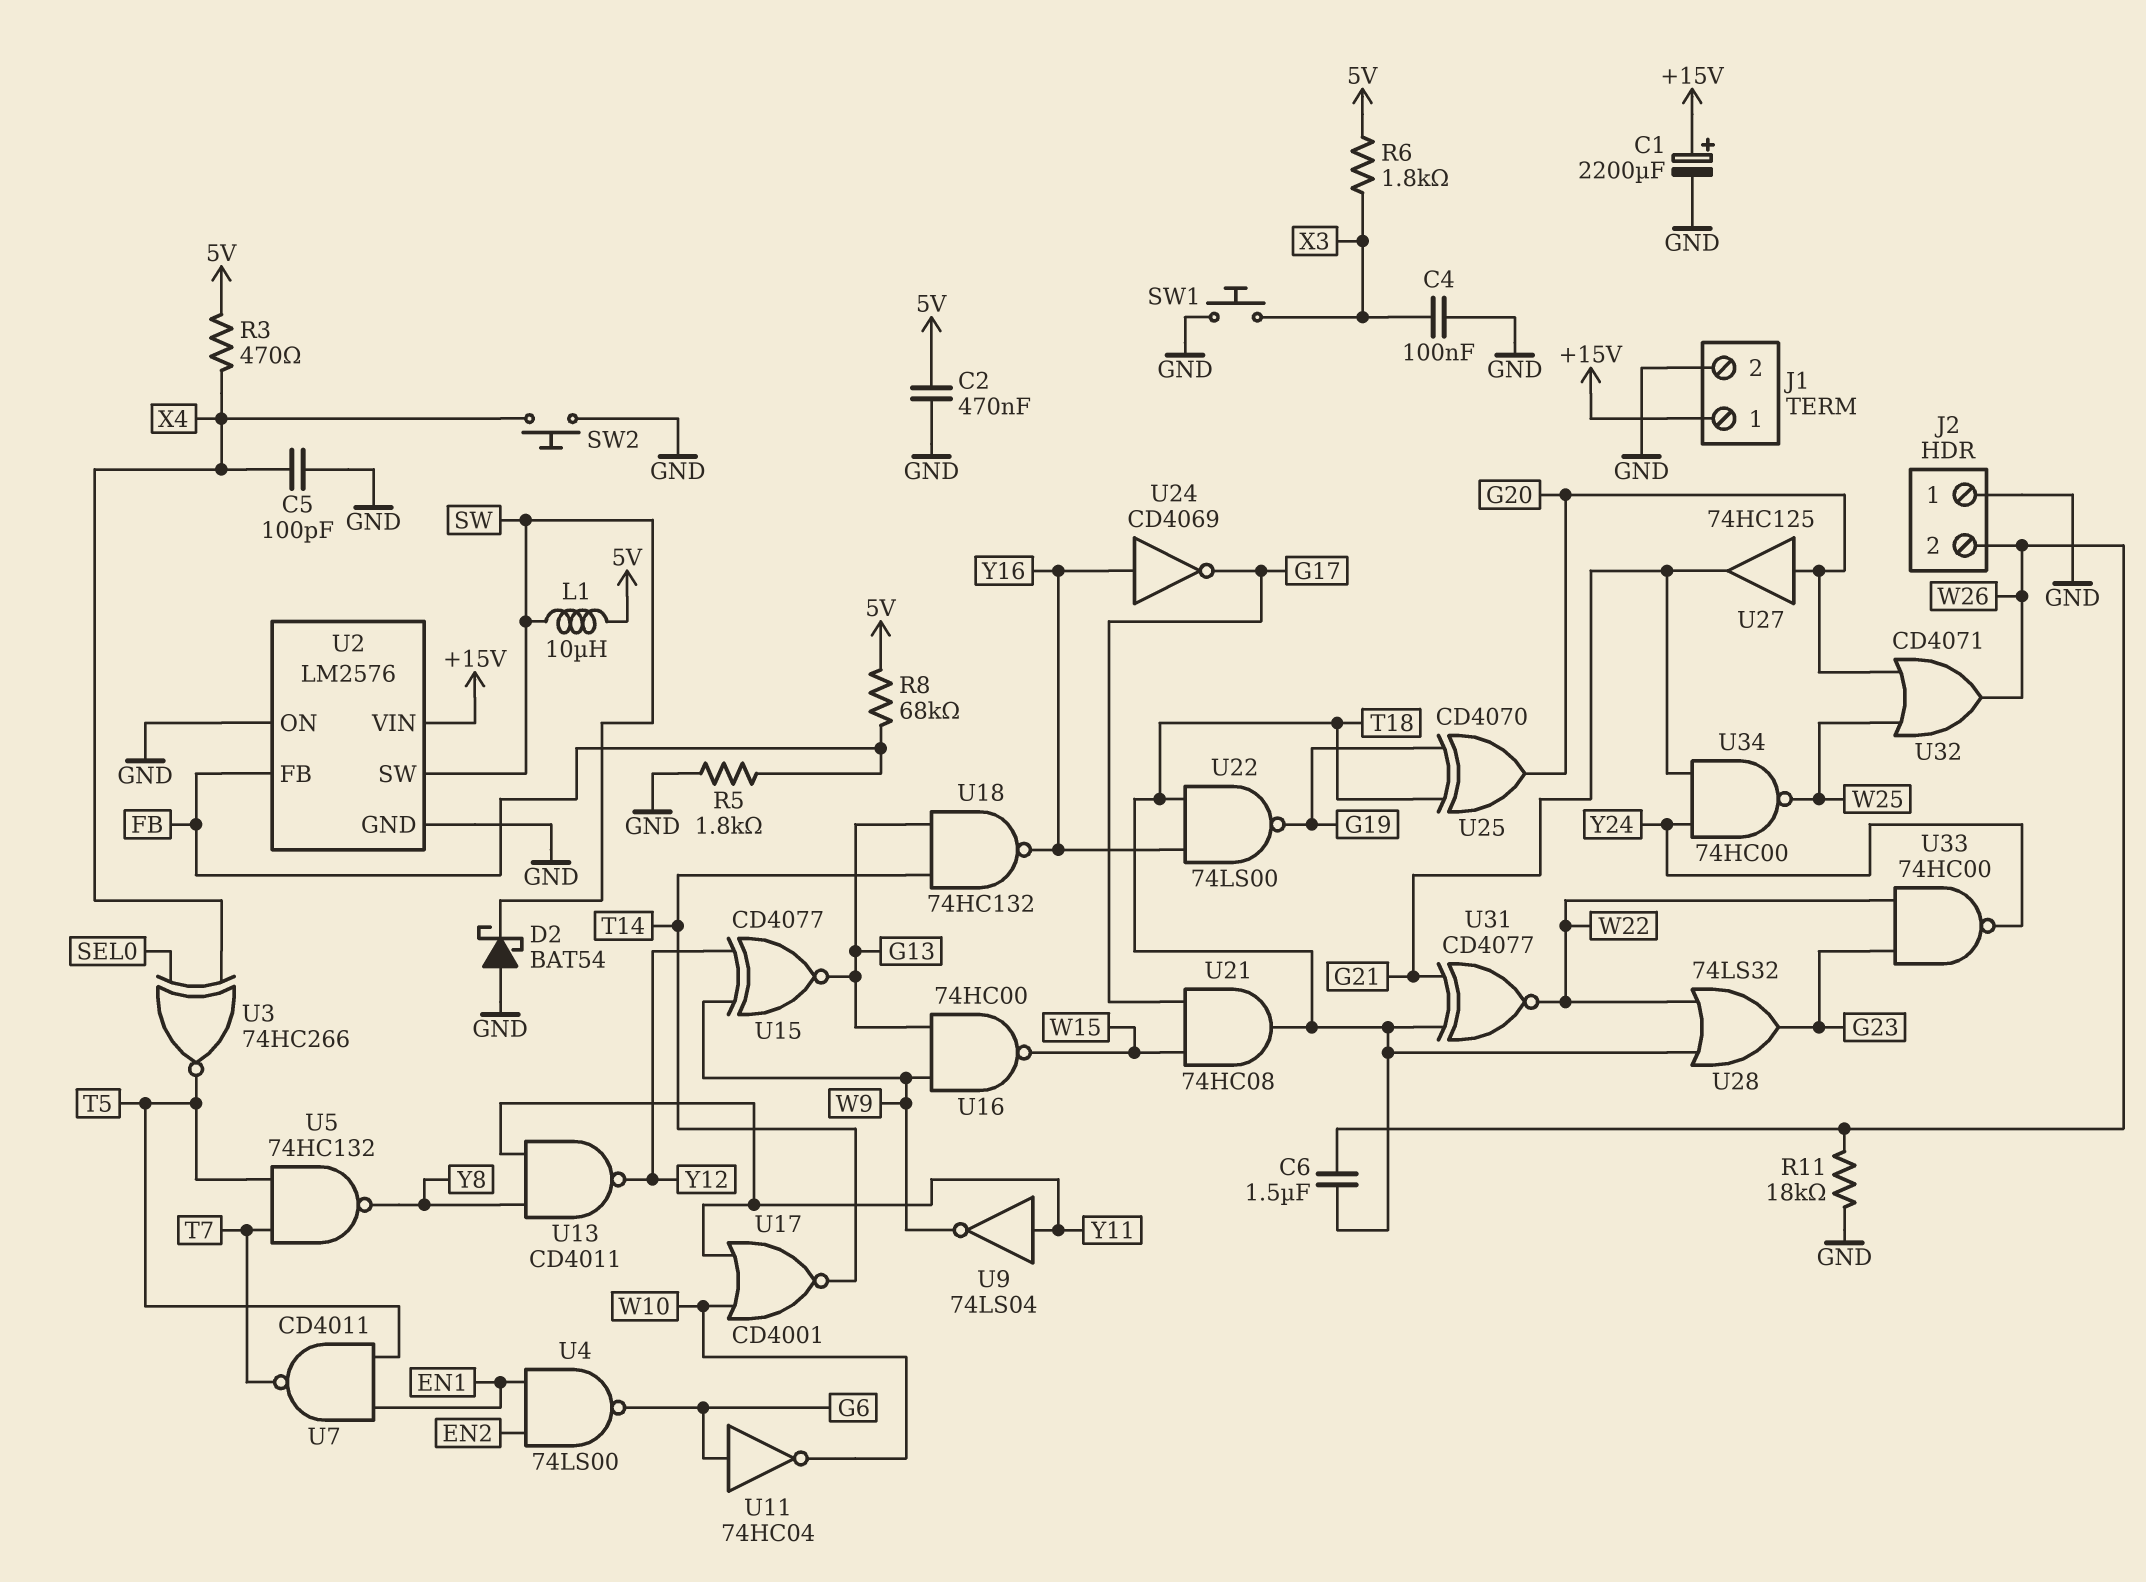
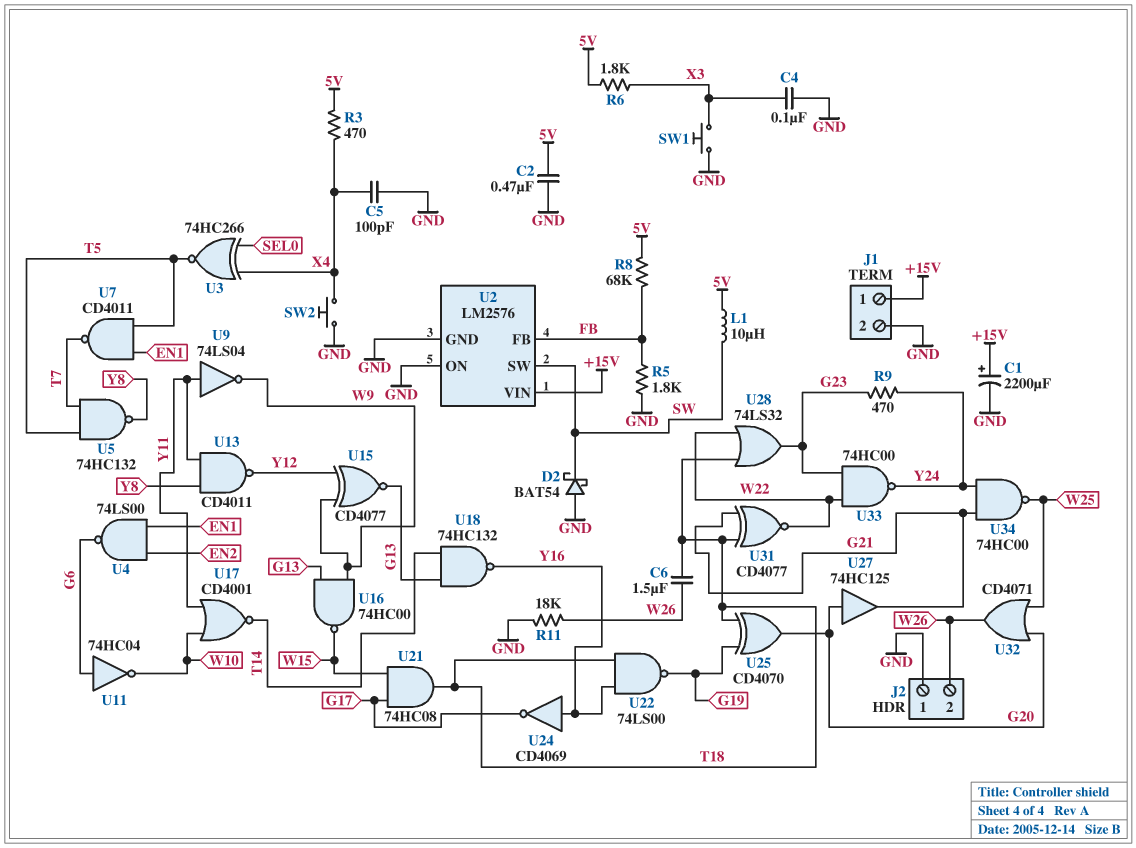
R9: none -> 470 (G23, Y24)

